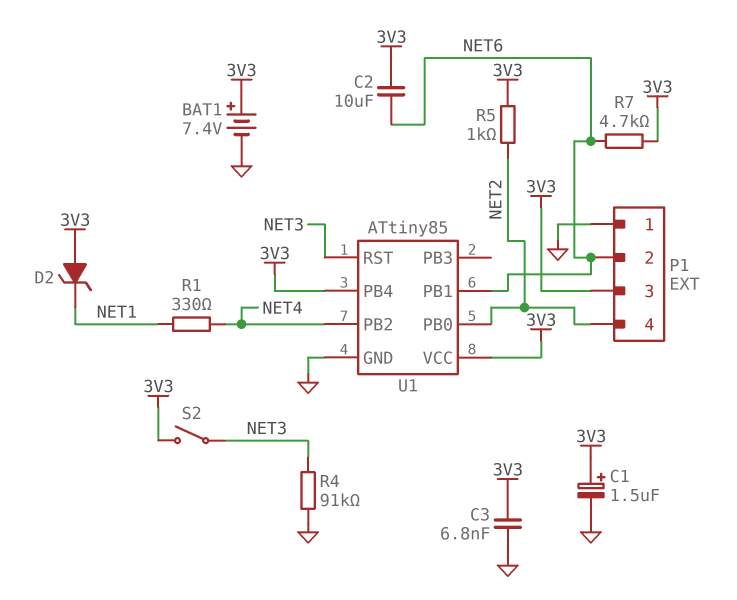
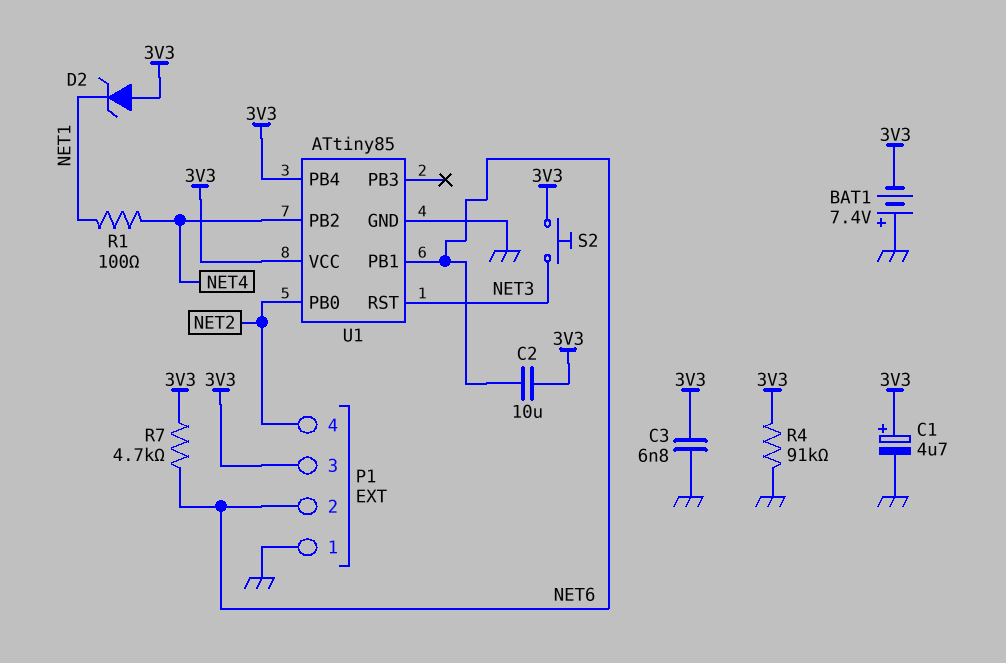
BAT1: 7.4V (plus 3V3, minus GND) -> 7.4V (plus GND, minus 3V3)
C1: 1.5uF (plus 3V3, minus GND) -> 4.7uF (plus 3V3, minus GND)
R1: 330 (NET1, NET4) -> 100 (NET1, NET4)
R4: 91k (GND, NET3) -> 91k (3V3, GND)
R5: 1k (3V3, NET2) -> none
S2: switch (3V3, NET3) -> button (3V3, NET3)

